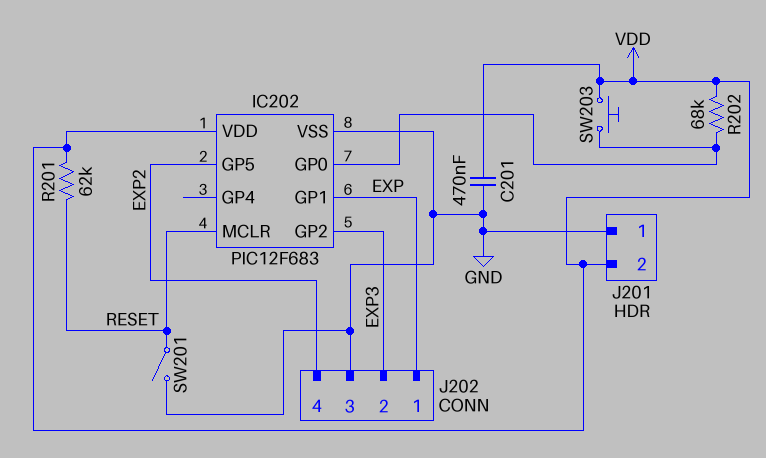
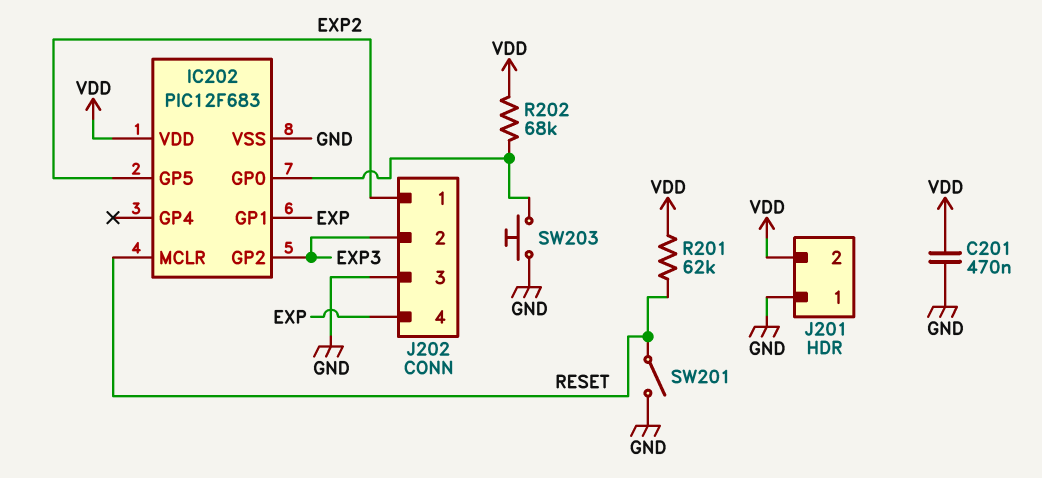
J202 pin 1: EXP -> EXP2
J202 pin 4: EXP2 -> EXP
SW203: button (IC202/GP0, VDD) -> button (GND, IC202/GP0)

